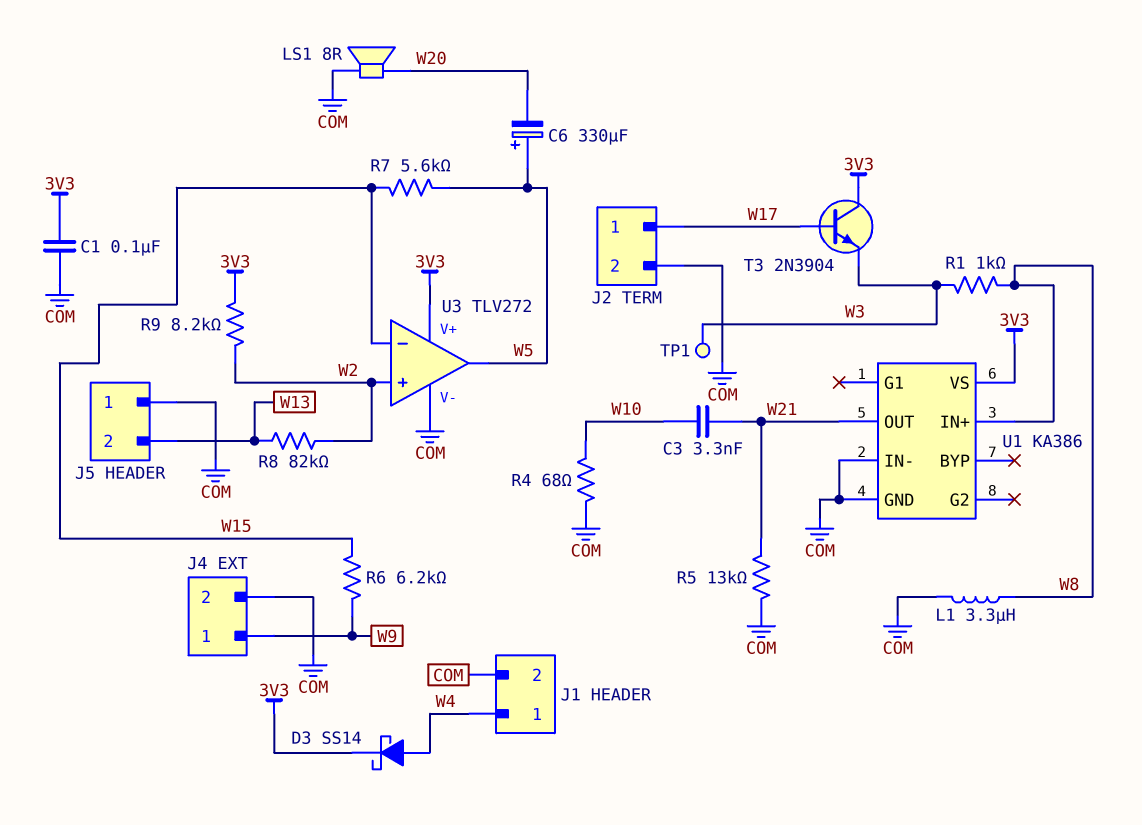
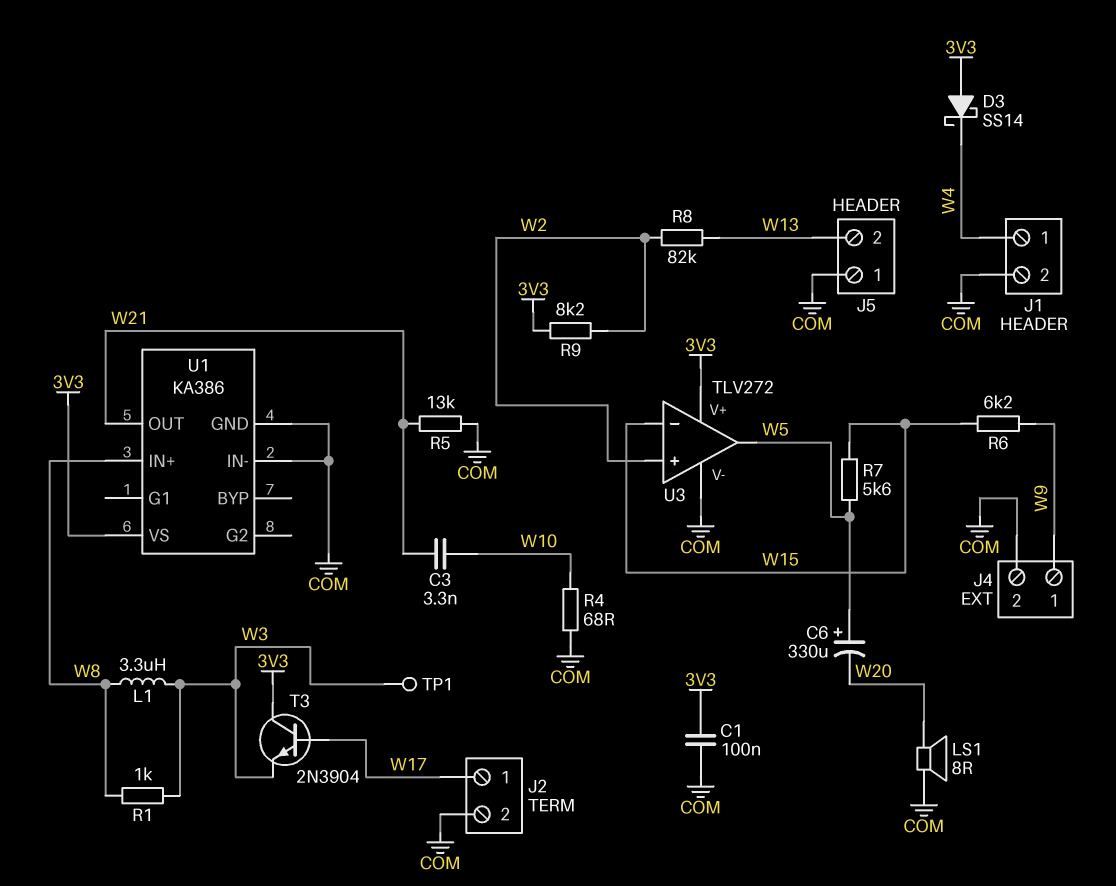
D3: schottky SS14 (A W4, K 3V3) -> schottky SS14 (A 3V3, K W4)
L1: 3.3uH (COM, W8) -> 3.3uH (W3, W8)

